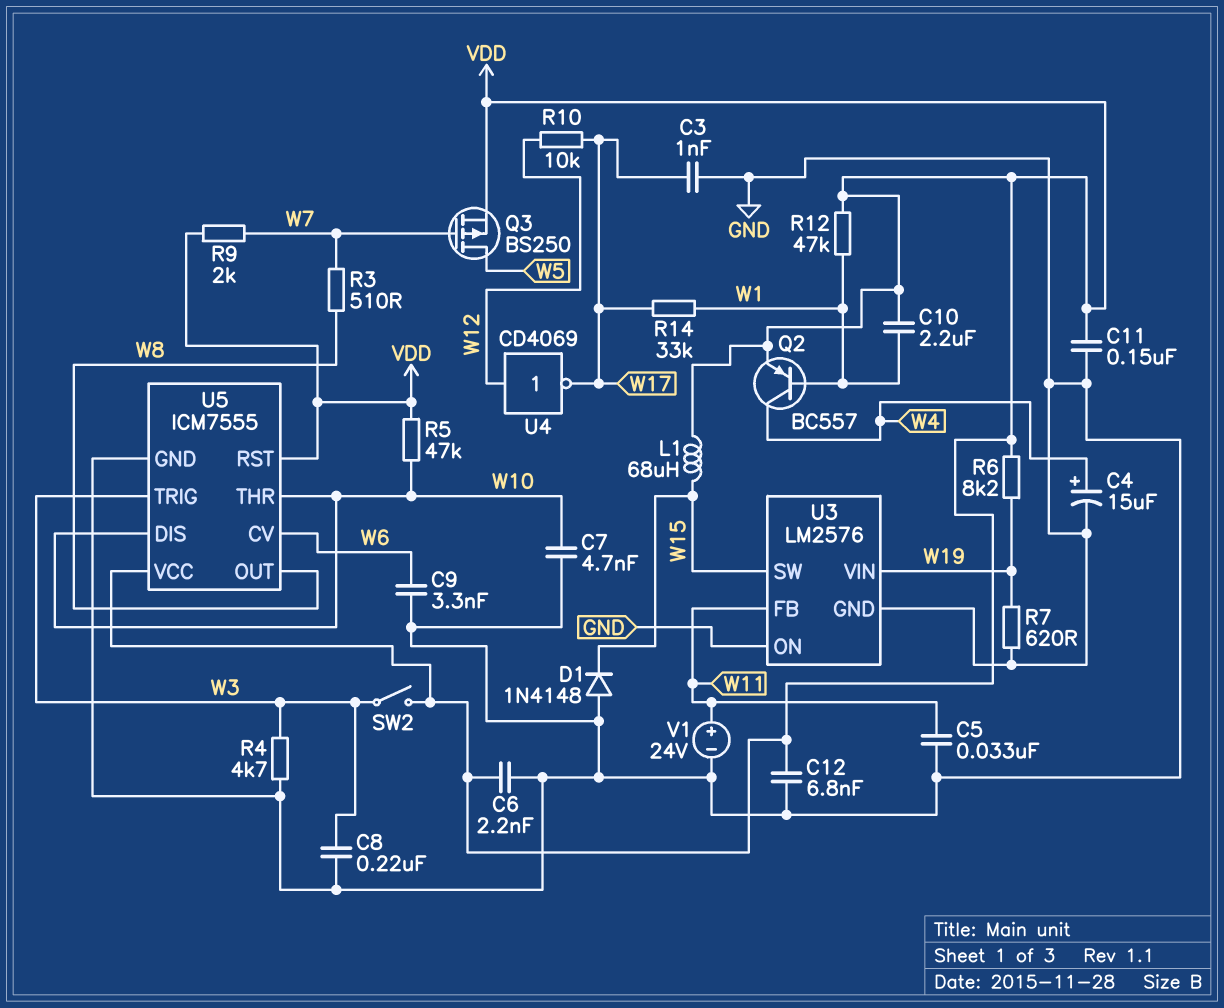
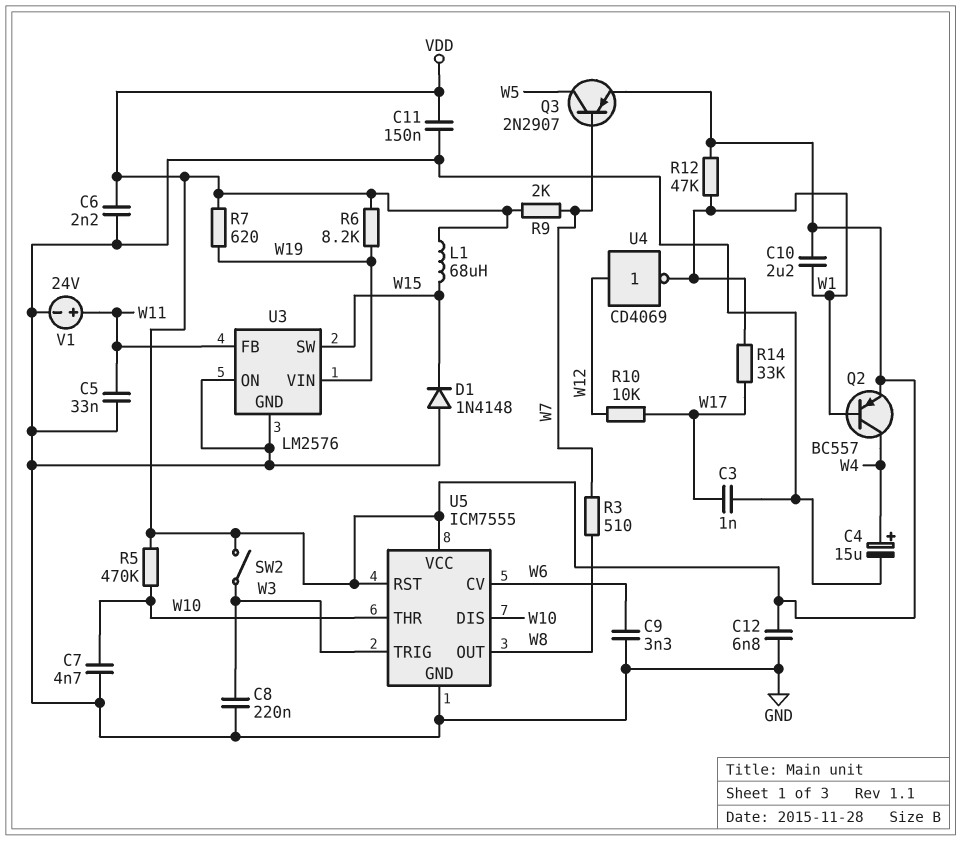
Q3: PMOS BS250 (G W7, D W5, S VDD) -> PNP 2N2907 (B W7, C W5, E VDD)
R4: 4.7k (GND, W3) -> none
R5: 47k (VDD, W10) -> 470k (VDD, W10)
R7: 620 (GND, W19) -> 620 (VDD, W19)
U4: NOT CD4069 (in W12, out W17) -> NOT CD4069 (in W12, out W1)

